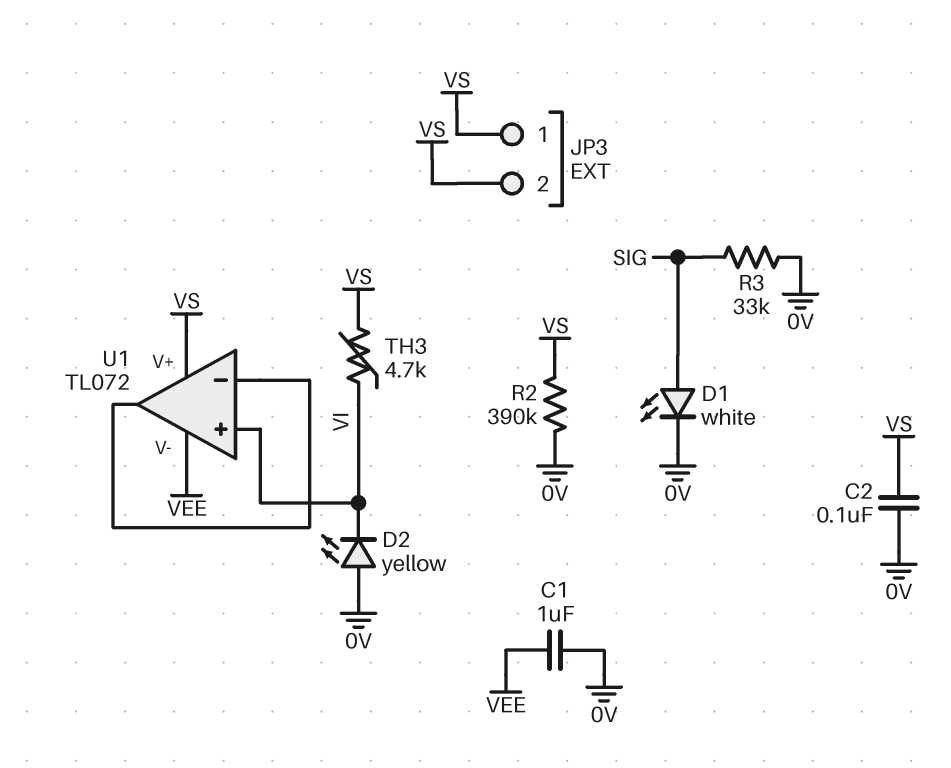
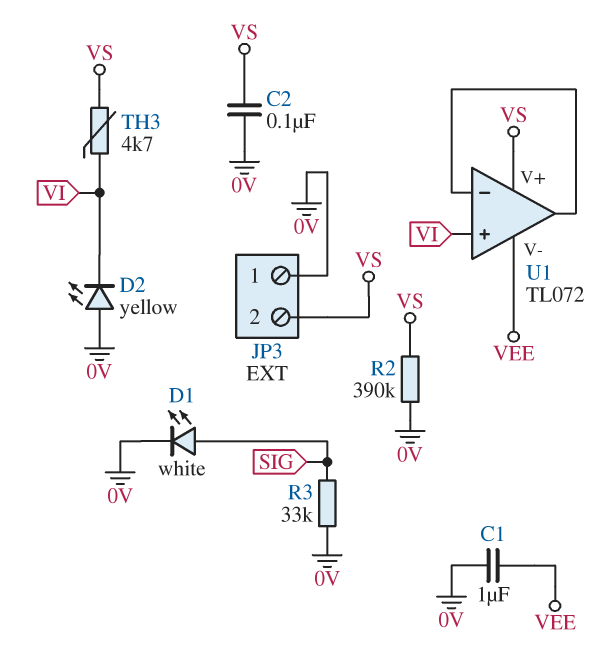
JP3 pin 1: VS -> 0V

